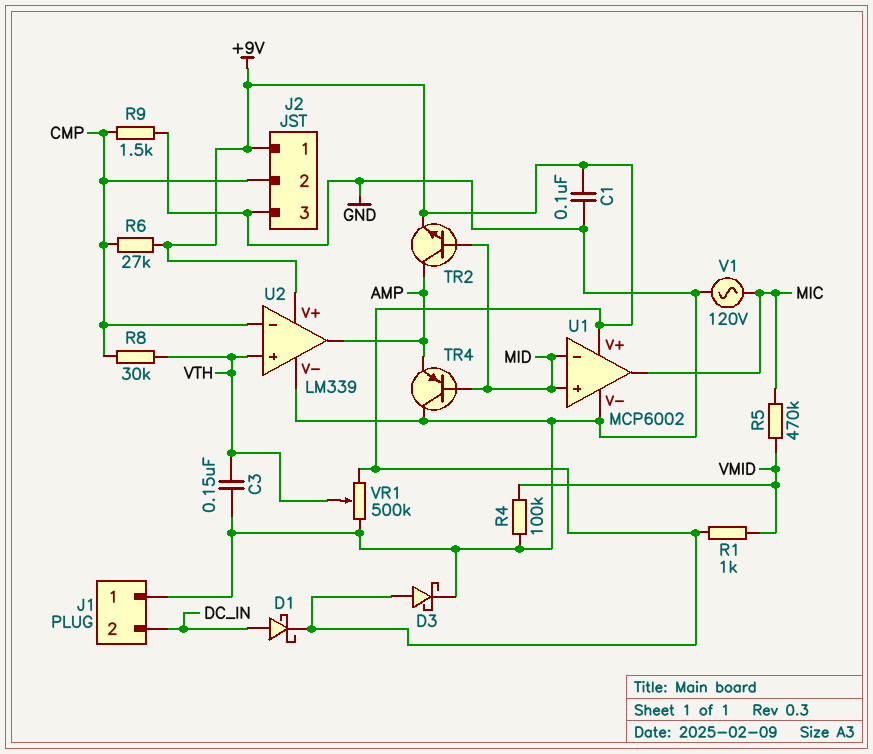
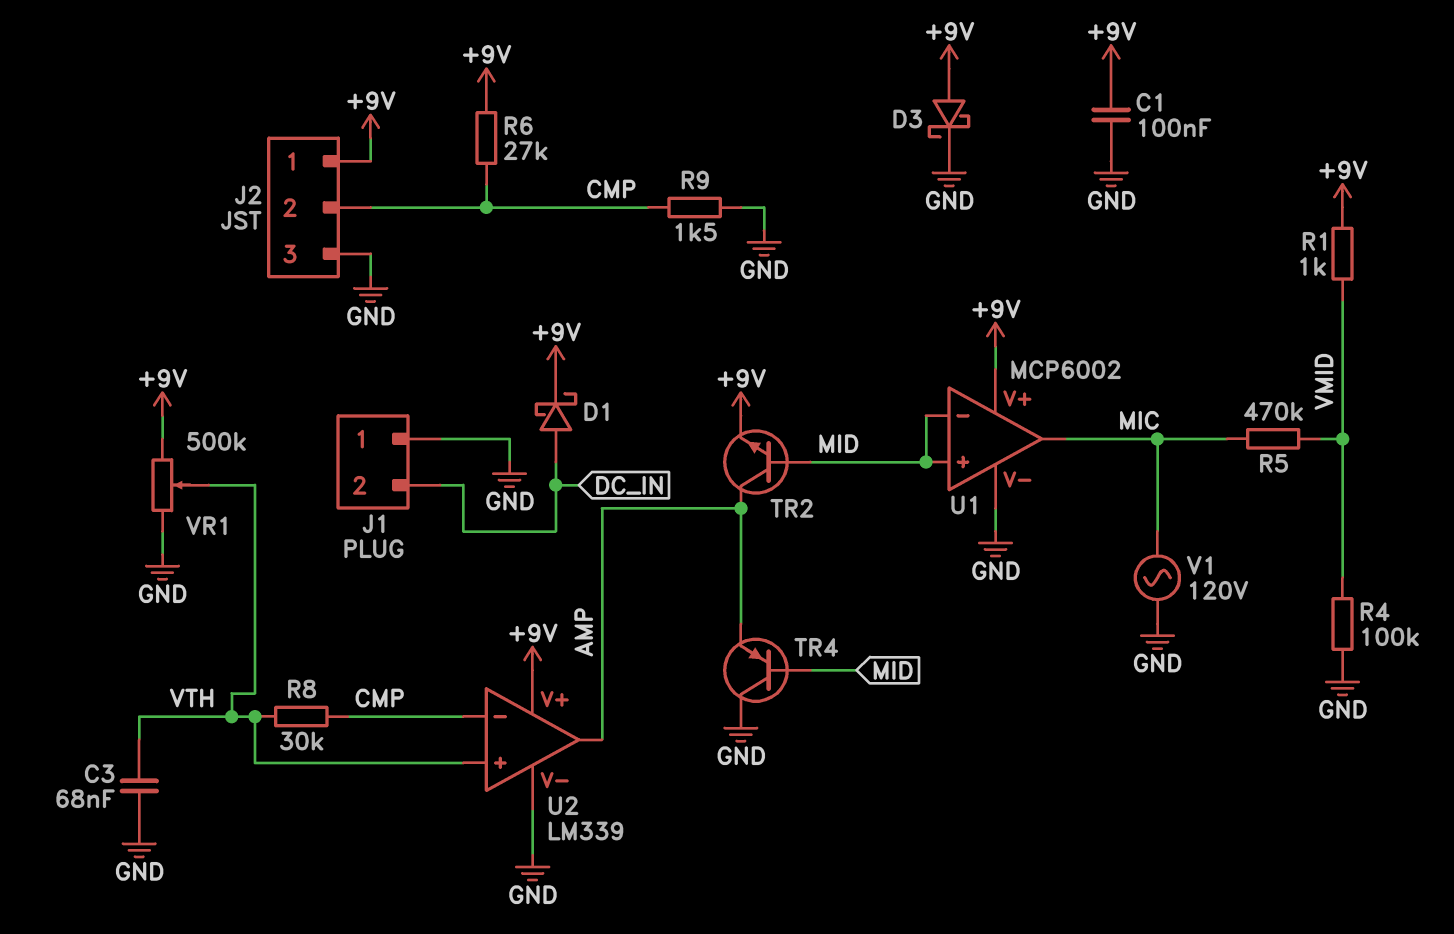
C3: 150nF (GND, VTH) -> 68nF (GND, VTH)

